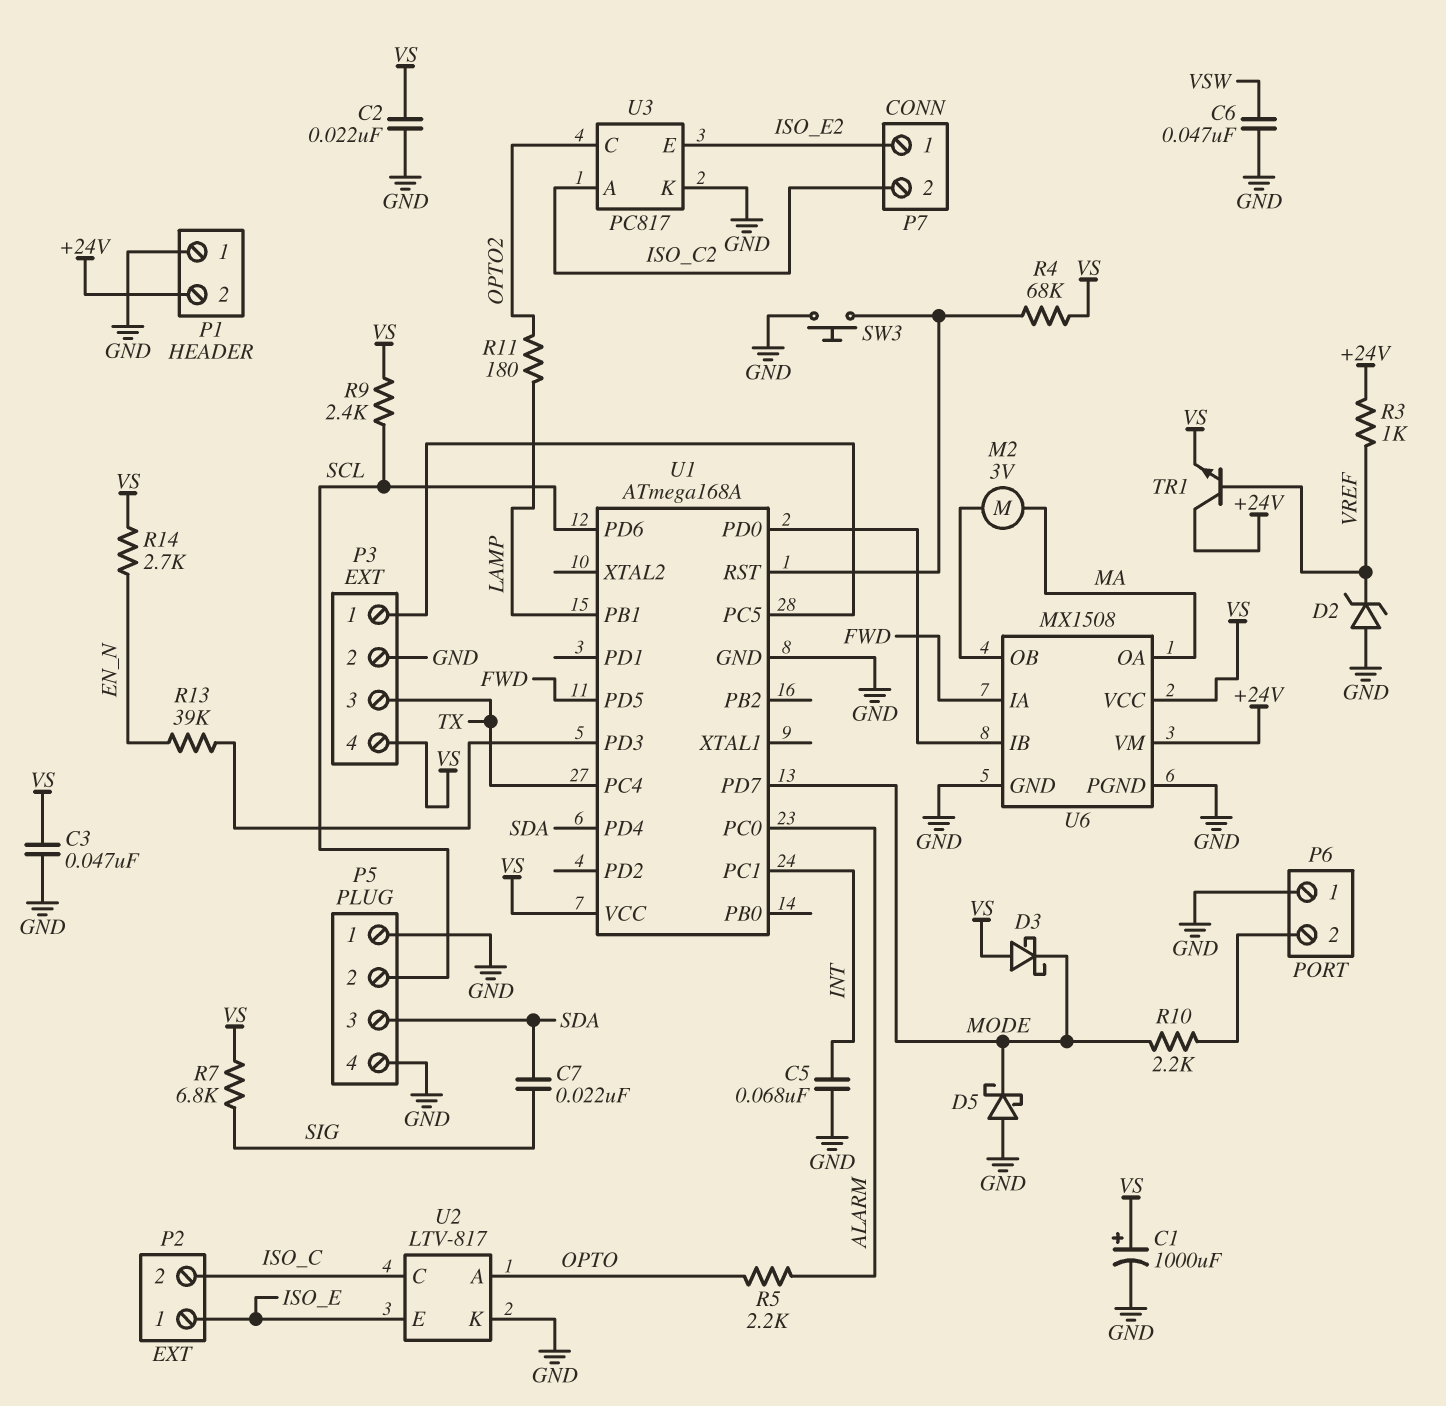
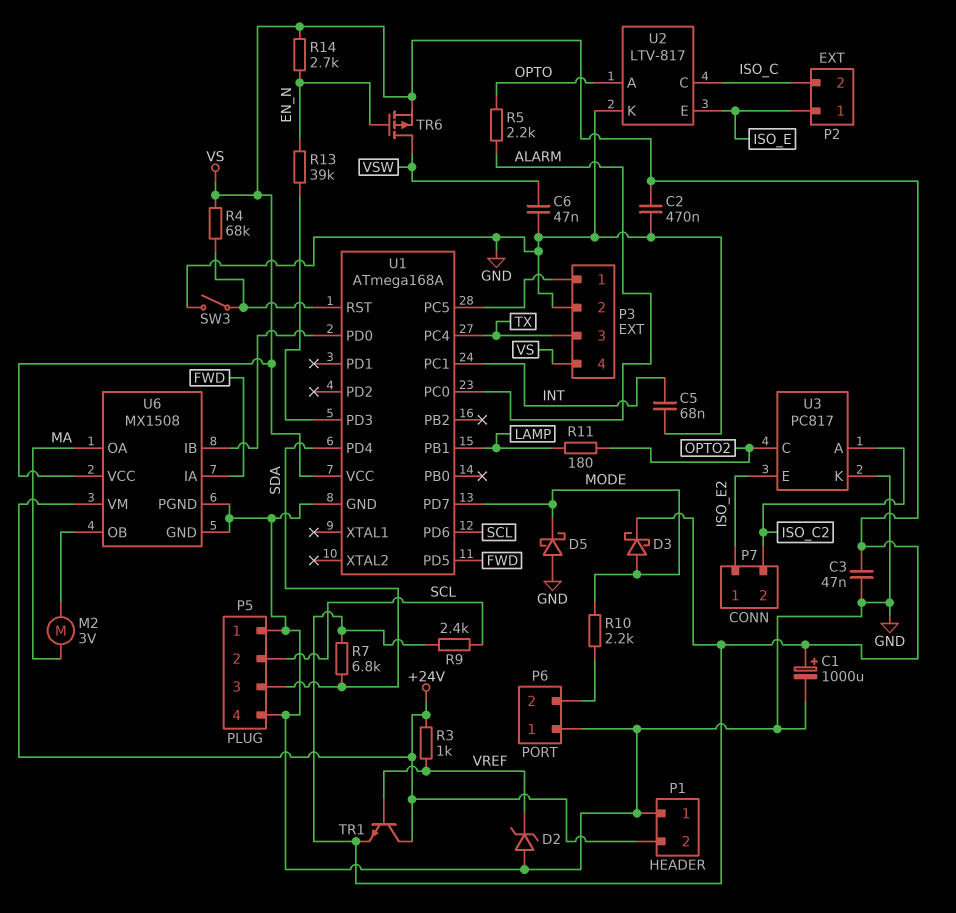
C2: 22nF (GND, VS) -> 470nF (GND, VS)
C7: 22nF (SDA, SIG) -> none
D3: schottky (A VS, K MODE) -> schottky (A MODE, K VS)
R7: 6.8k (SIG, VS) -> 6.8k (SDA, VS)
SW3: button (GND, U1/RST) -> switch (GND, U1/RST)
TR6: none -> PMOS (G EN_N, D VSW, S VS)

